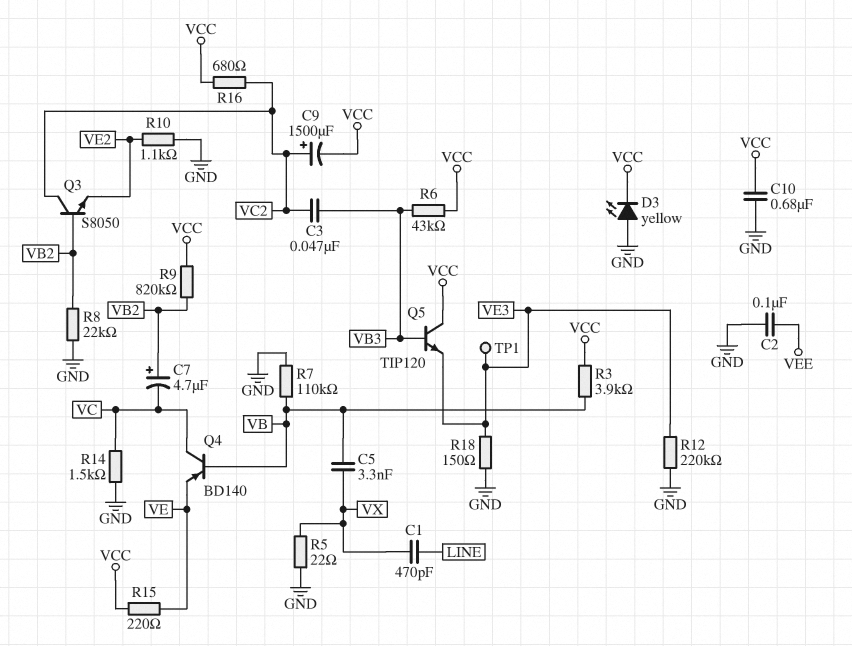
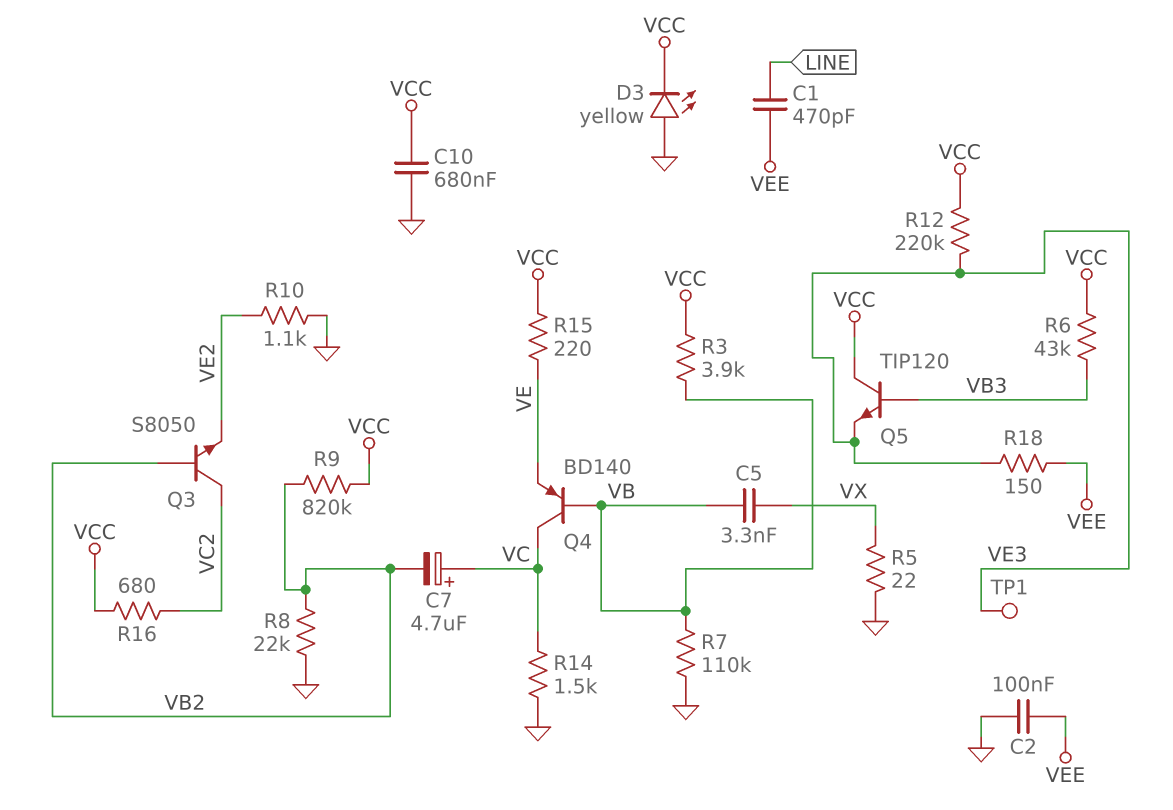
C1: 470pF (LINE, VX) -> 470pF (LINE, VEE)
C3: 47nF (VB3, VC2) -> none
C7: 4.7uF (plus VB2, minus VC) -> 4.7uF (plus VC, minus VB2)
C9: 1500uF (plus VC2, minus VCC) -> none
R12: 220k (GND, VE3) -> 220k (VCC, VE3)
R18: 150 (GND, VE3) -> 150 (VE3, VEE)

